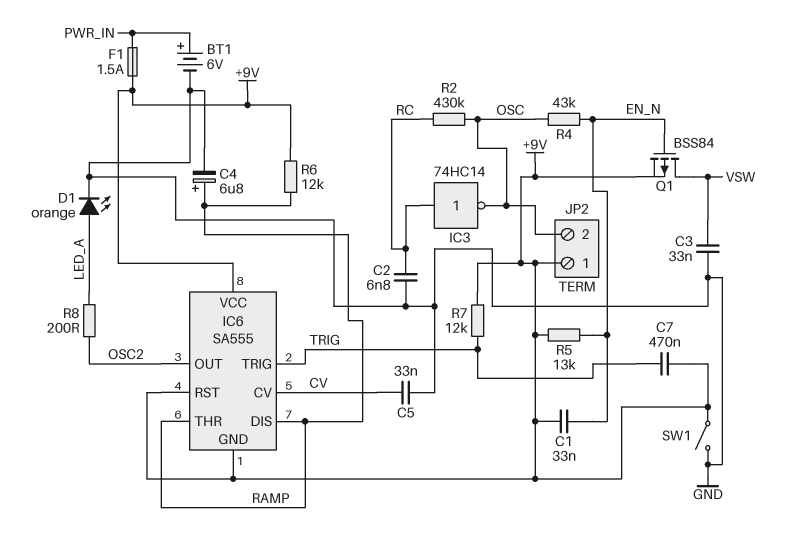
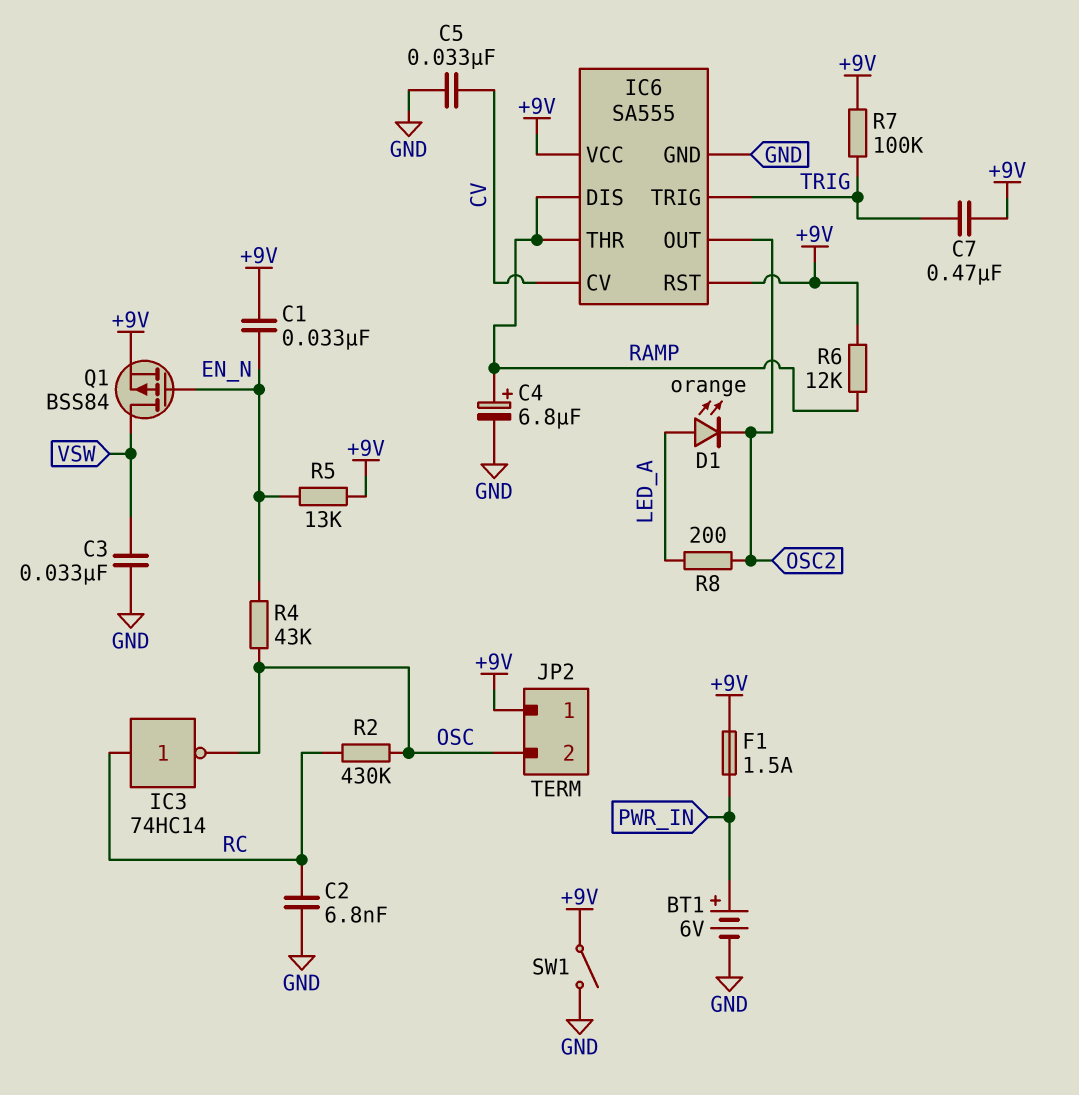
D1: LED orange (A LED_A, K GND) -> LED orange (A LED_A, K OSC2)
IC6 pin GND: +9V -> GND
R7: 12k (+9V, TRIG) -> 100k (+9V, TRIG)

